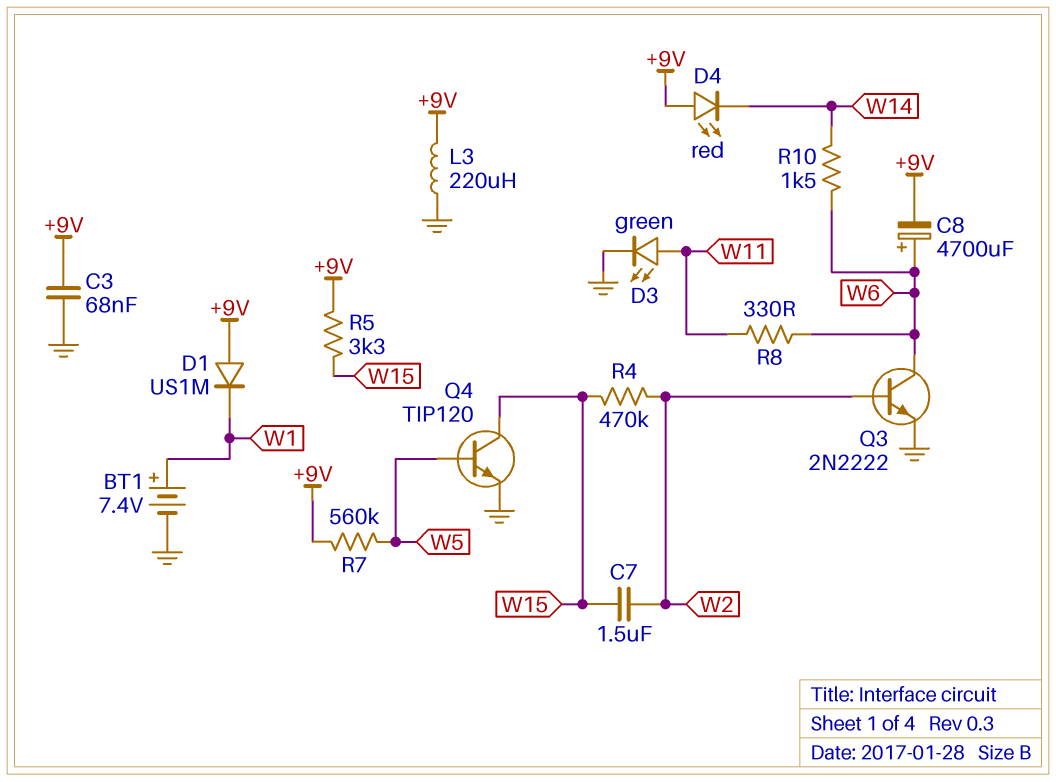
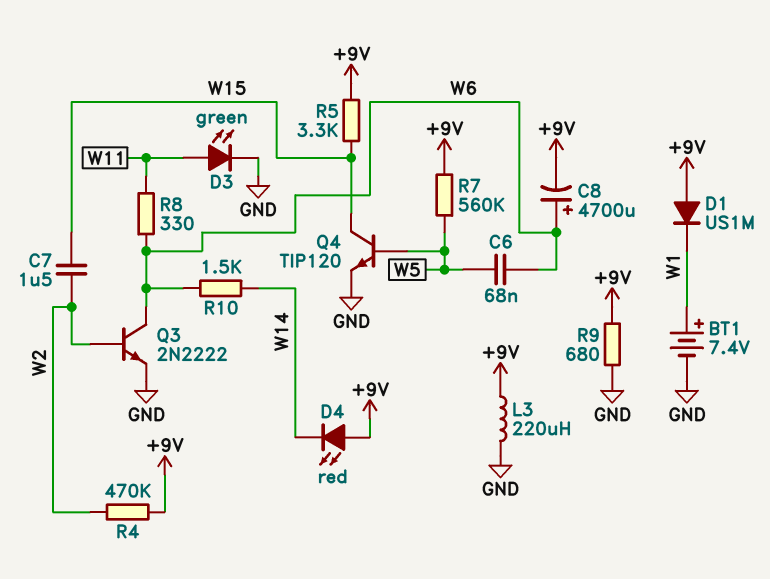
C3: 68nF (+9V, GND) -> none
C6: none -> 68nF (W5, W6)
R4: 470k (W2, W15) -> 470k (+9V, W2)
R9: none -> 680 (+9V, GND)

